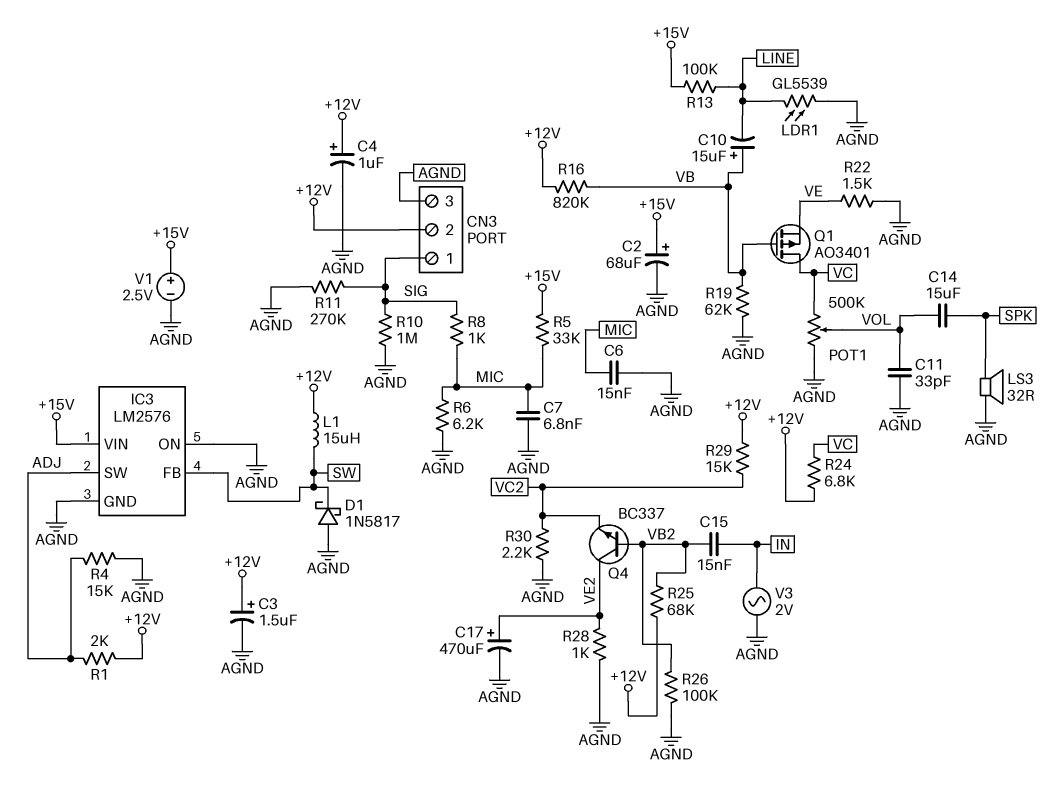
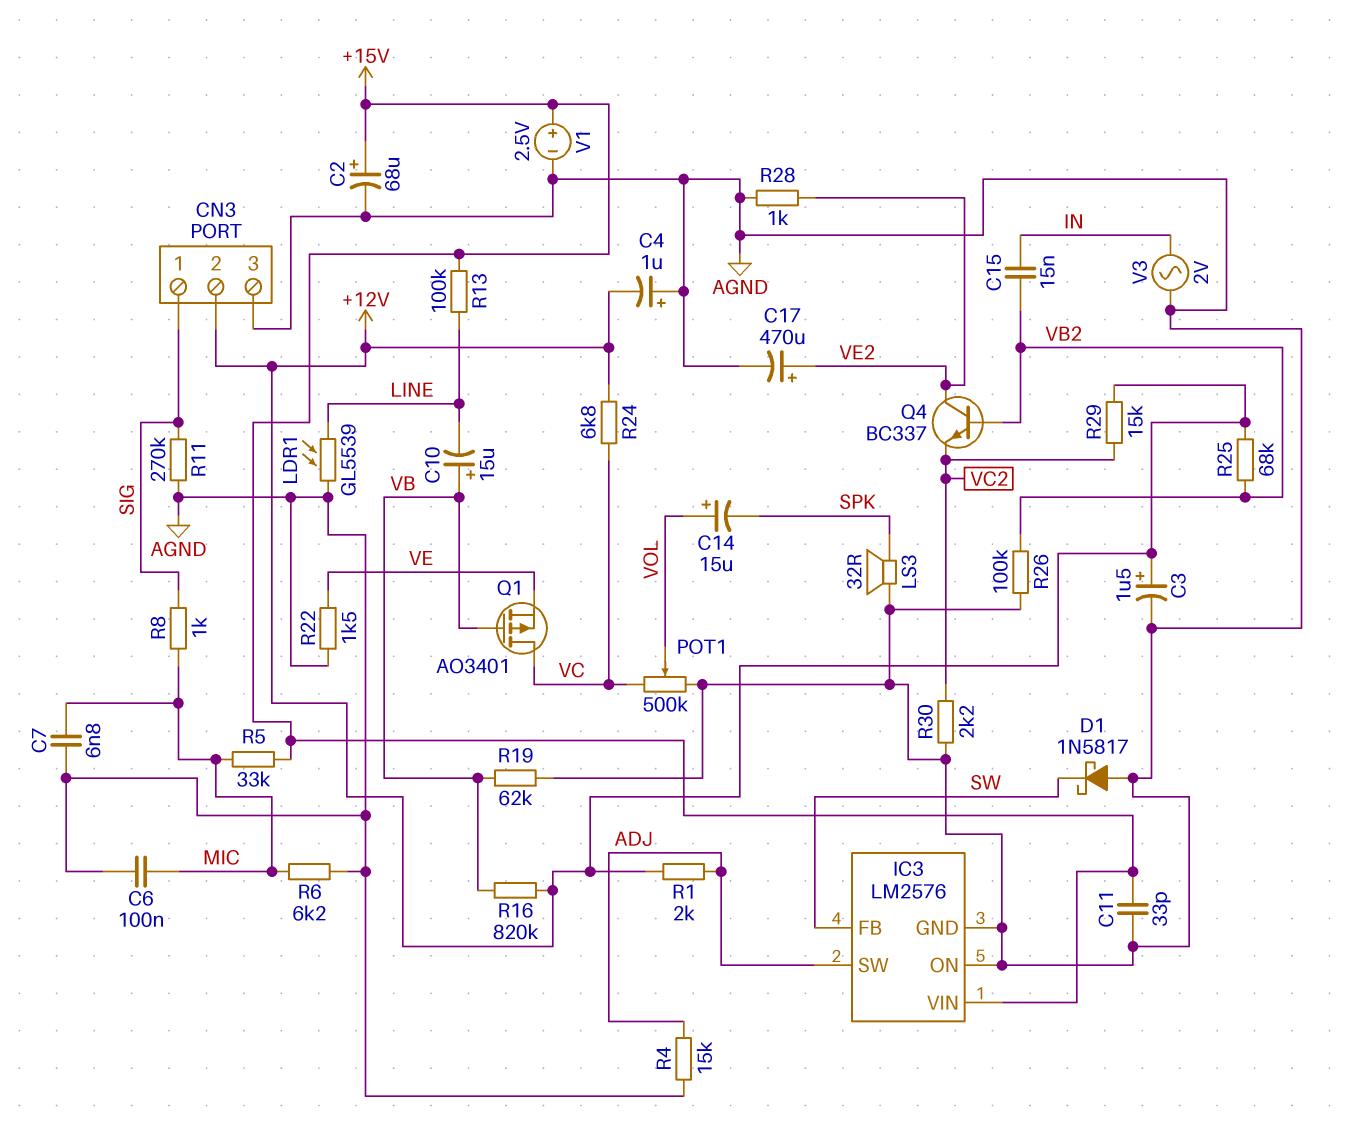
C4: 1uF (plus +12V, minus AGND) -> 1uF (plus AGND, minus +12V)
C6: 15nF (AGND, MIC) -> 100nF (AGND, MIC)
C11: 33pF (AGND, VOL) -> 33pF (+15V, AGND)
C14: 15uF (SPK, VOL) -> 15uF (plus VOL, minus SPK)
L1: 15uH (+12V, SW) -> none
R10: 1M (AGND, SIG) -> none

